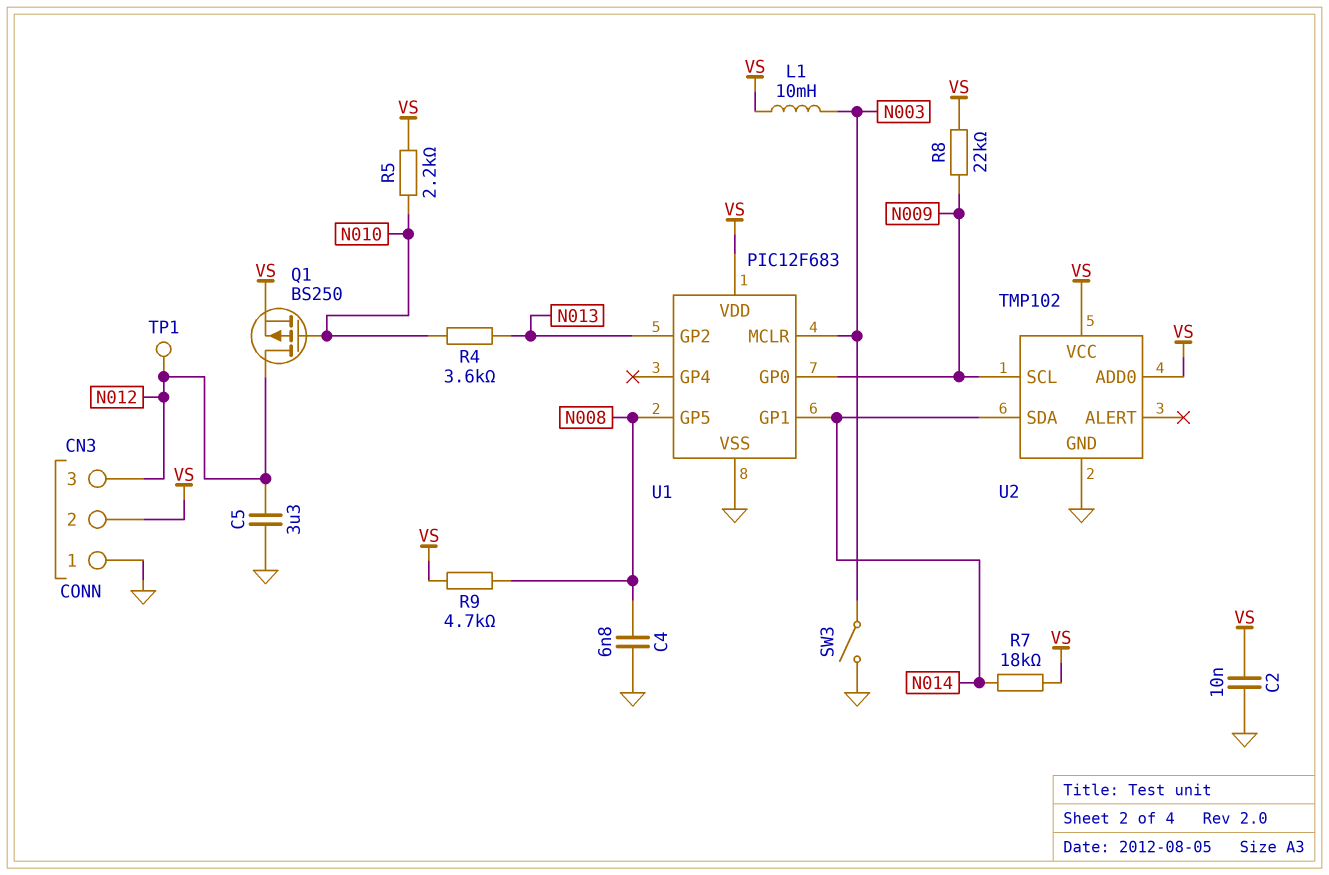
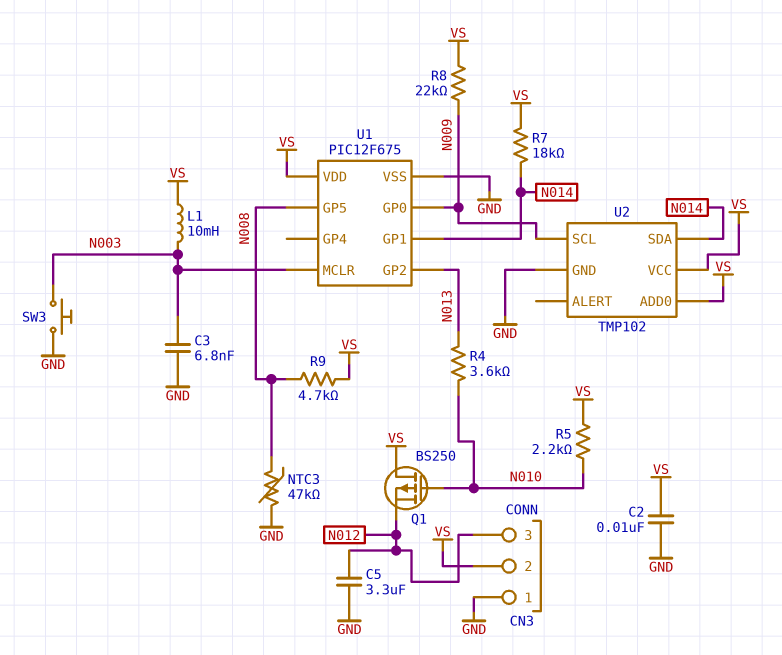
C3: none -> 6.8nF (GND, N003)
C4: 6.8nF (GND, N008) -> none
NTC3: none -> 47k (GND, N008)
Q1: PMOS BS250 (G N010, D N012, S VS) -> PMOS BS250 (G N010, D VS, S N012)
SW3: switch (GND, N003) -> button (GND, N003)
TP1: test point (N012) -> none
U1: PIC12F683 -> PIC12F675

